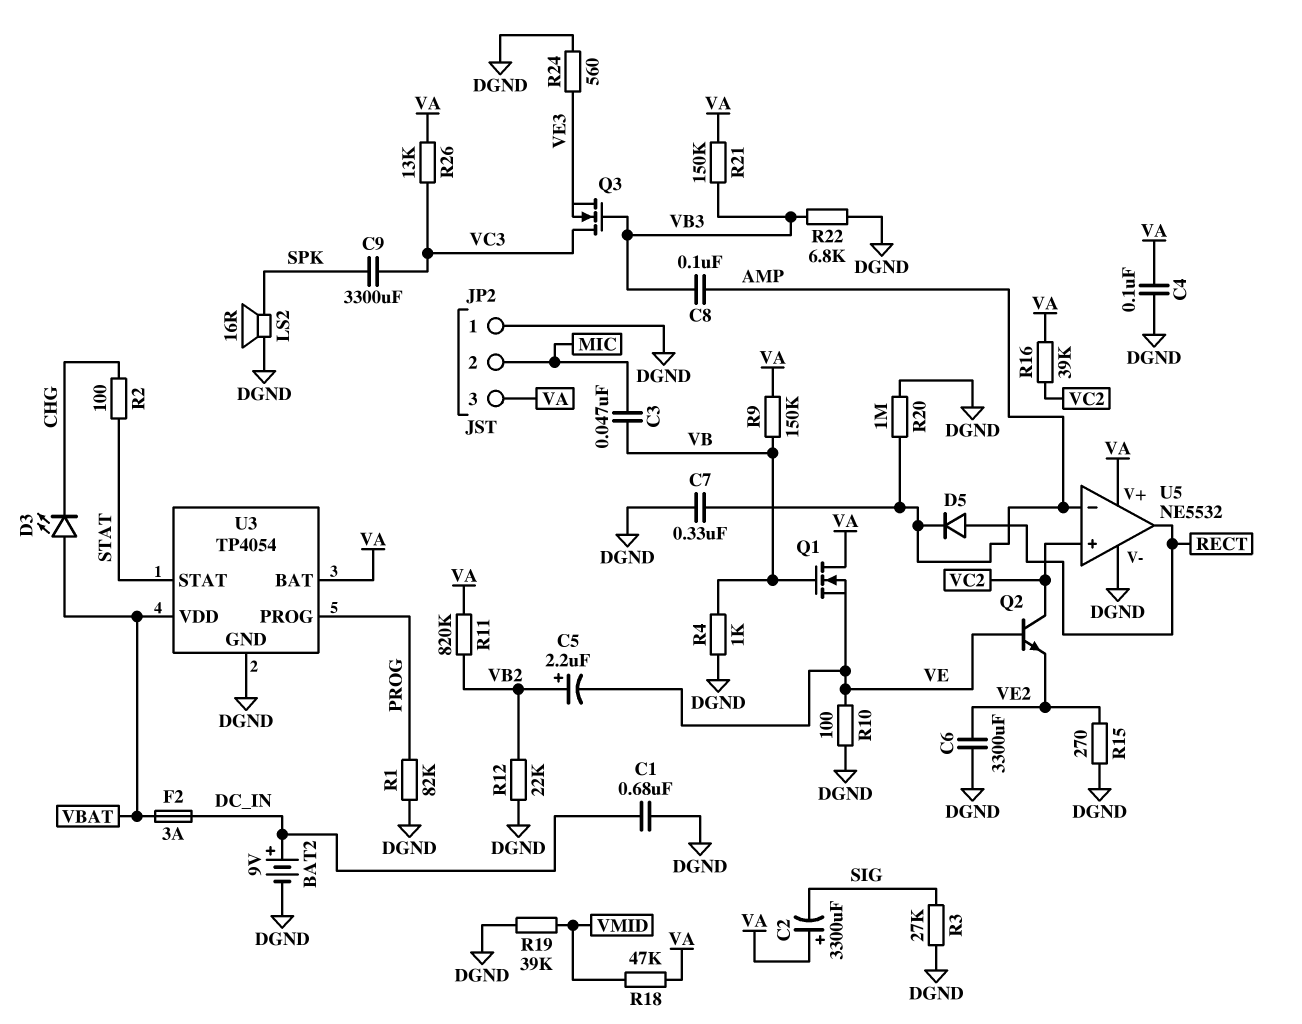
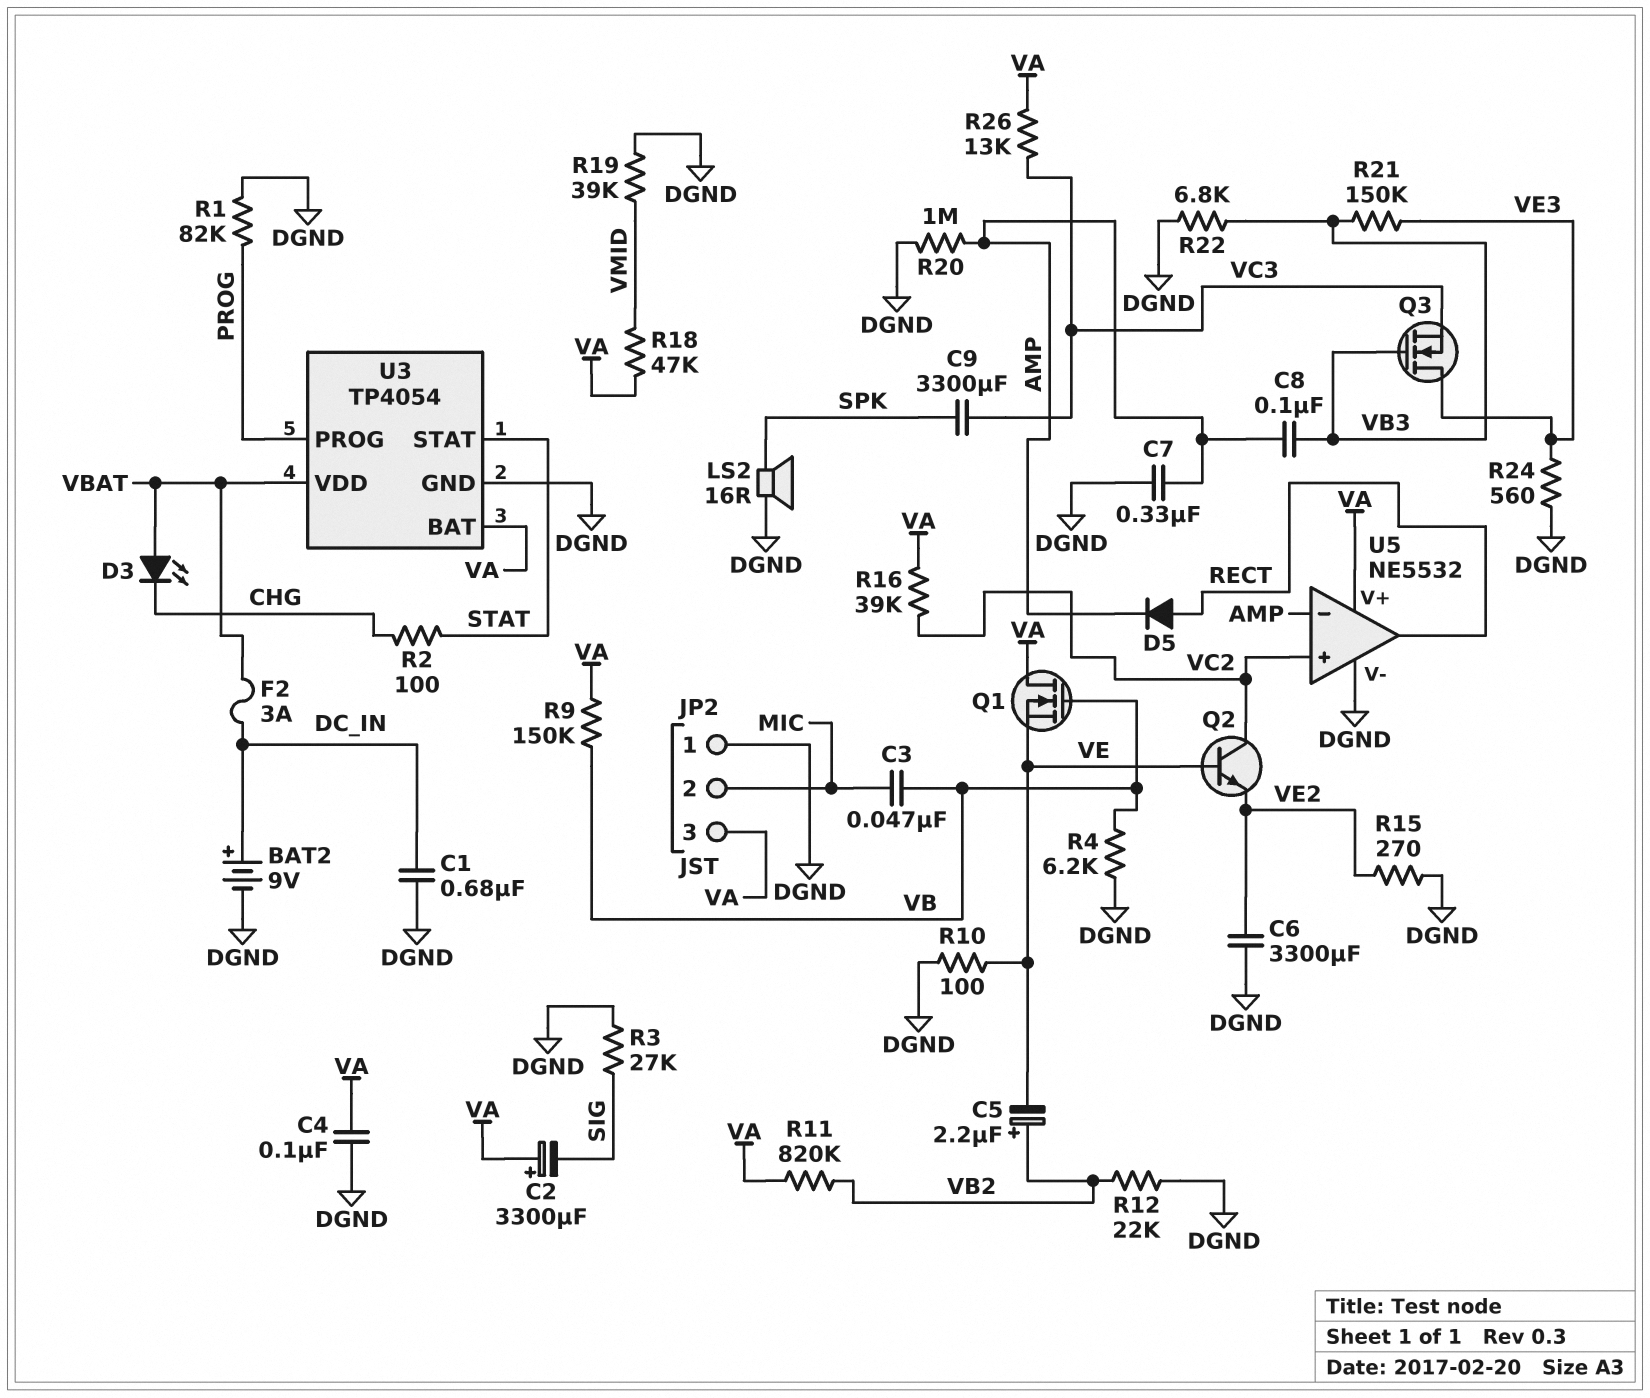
Q3: NMOS (G VB3, D VC3, S VE3) -> NMOS (G VB3, D VE3, S VC3)
R4: 1k (DGND, VB) -> 6.2k (DGND, VB)
R21: 150k (VA, VB3) -> 150k (VB3, VE3)

